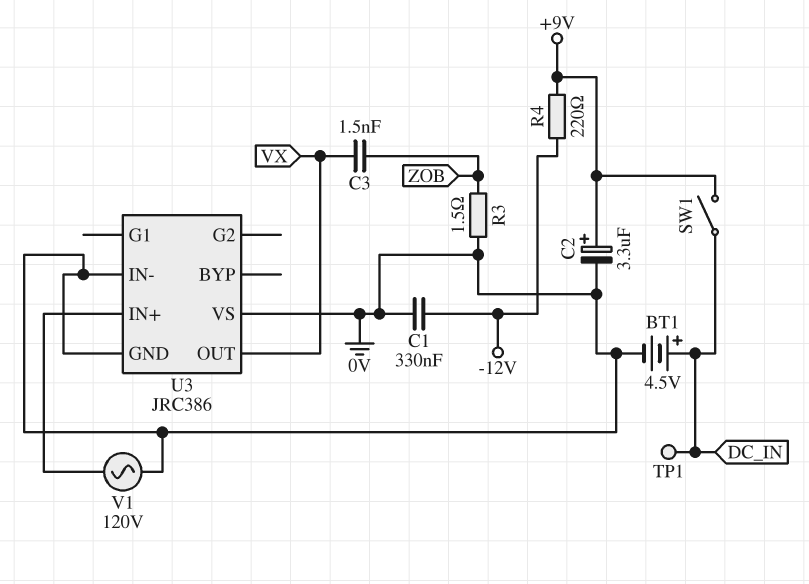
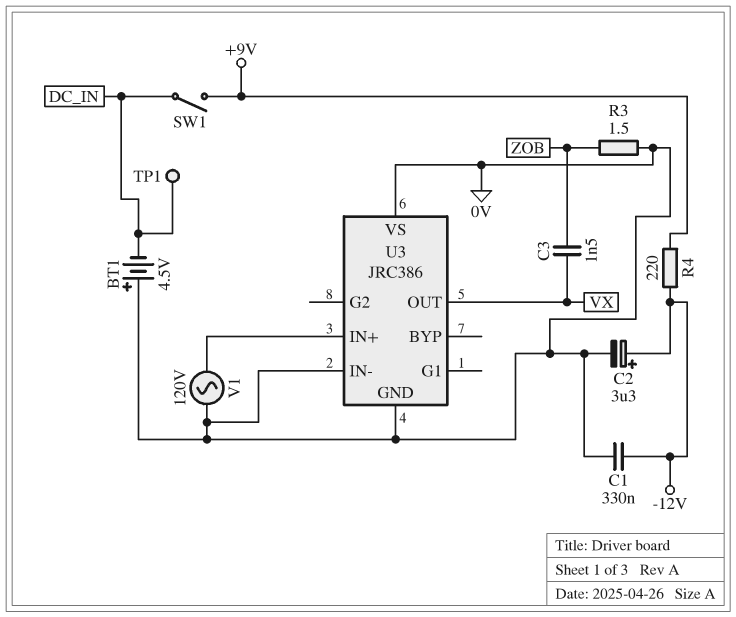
BT1: 4.5V (plus DC_IN, minus 0V) -> 4.5V (plus 0V, minus DC_IN)
C2: 3.3uF (plus +9V, minus 0V) -> 3.3uF (plus -12V, minus 0V)

